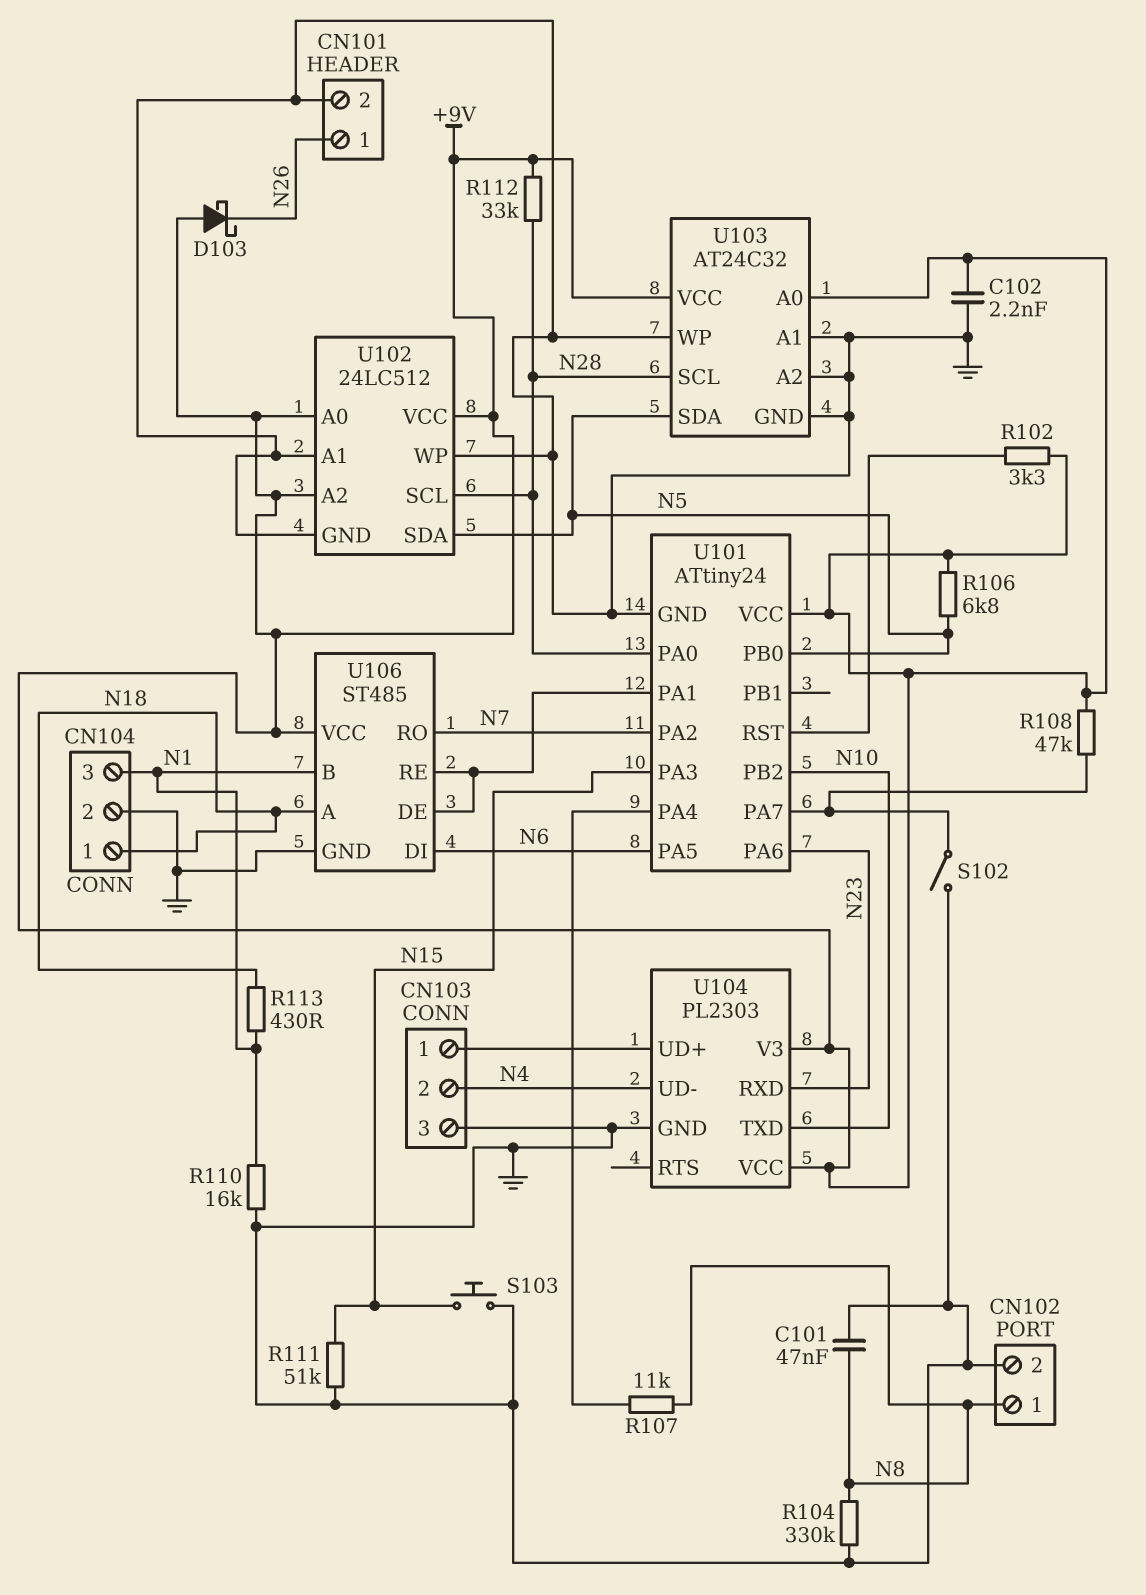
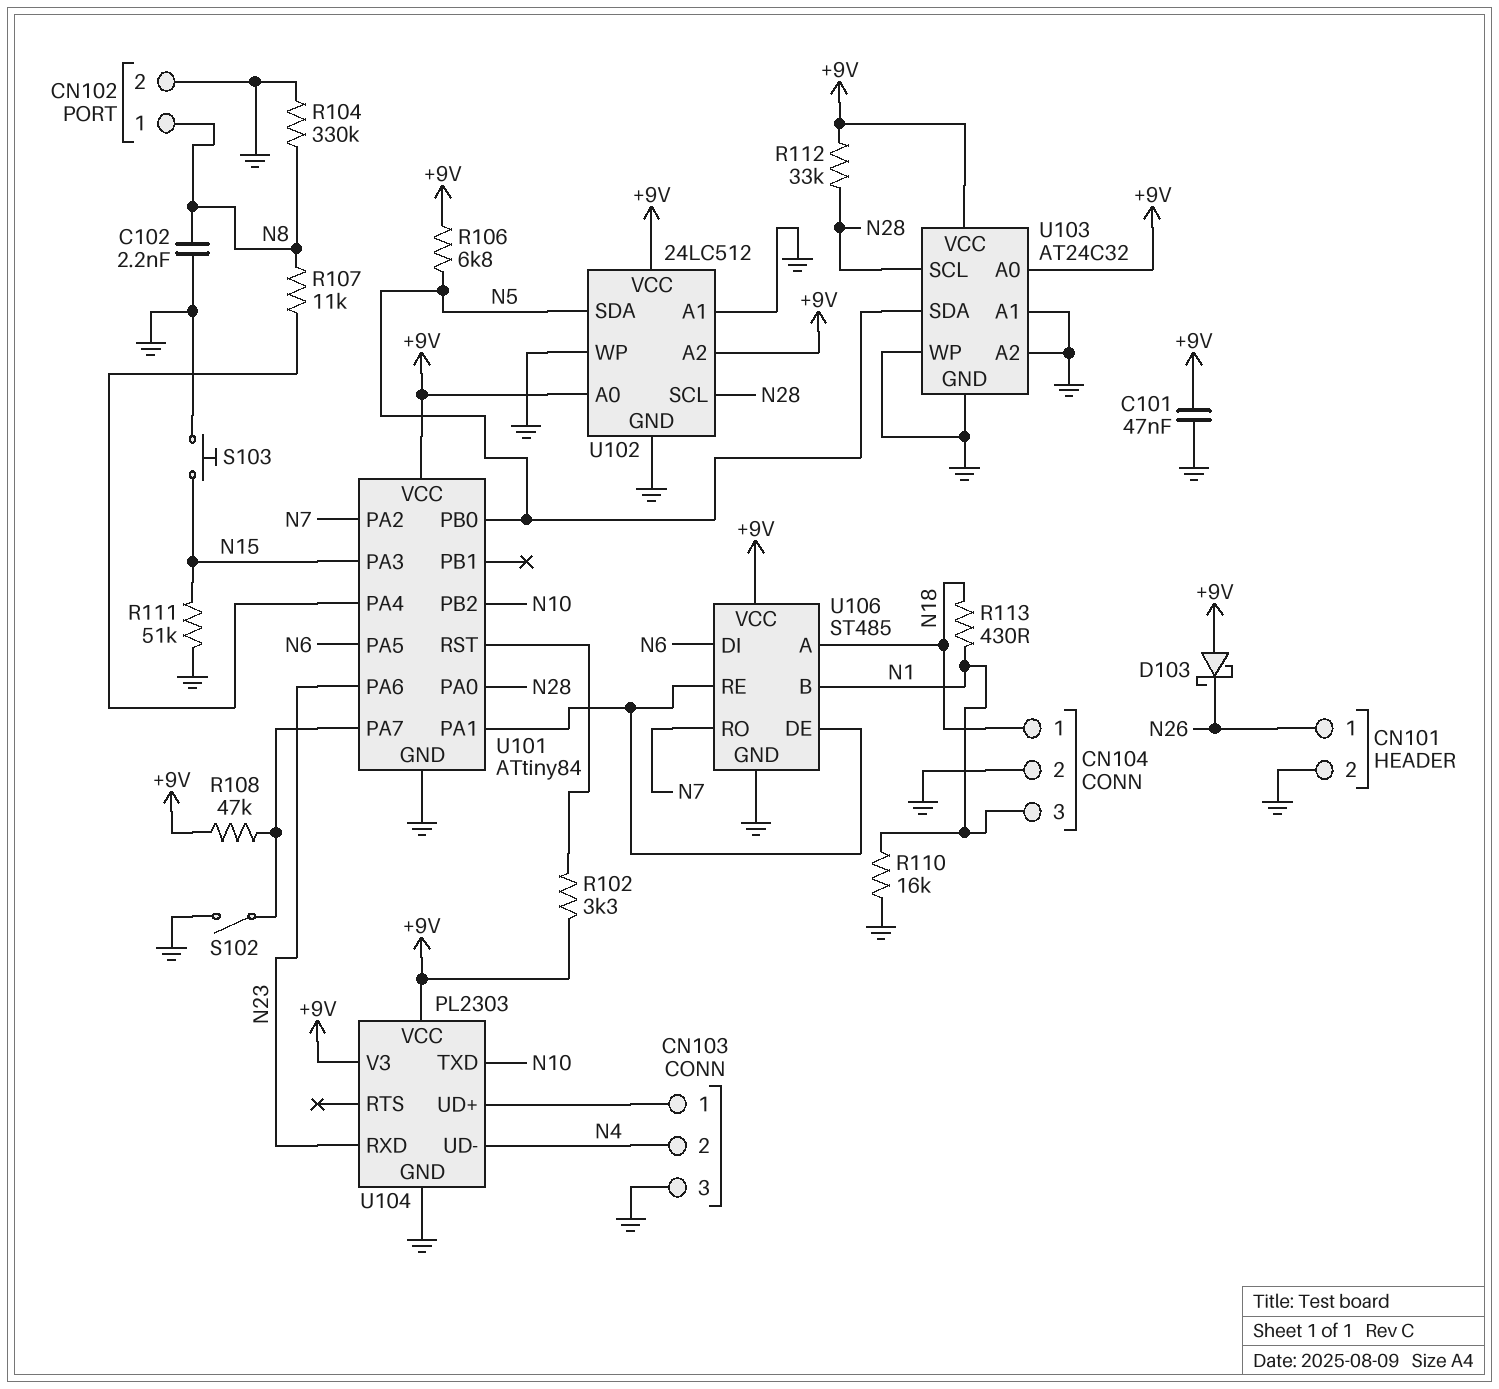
C101: 47nF (GND, N8) -> 47nF (+9V, GND)
C102: 2.2nF (+9V, GND) -> 2.2nF (GND, N8)
U101: ATtiny24 -> ATtiny84

